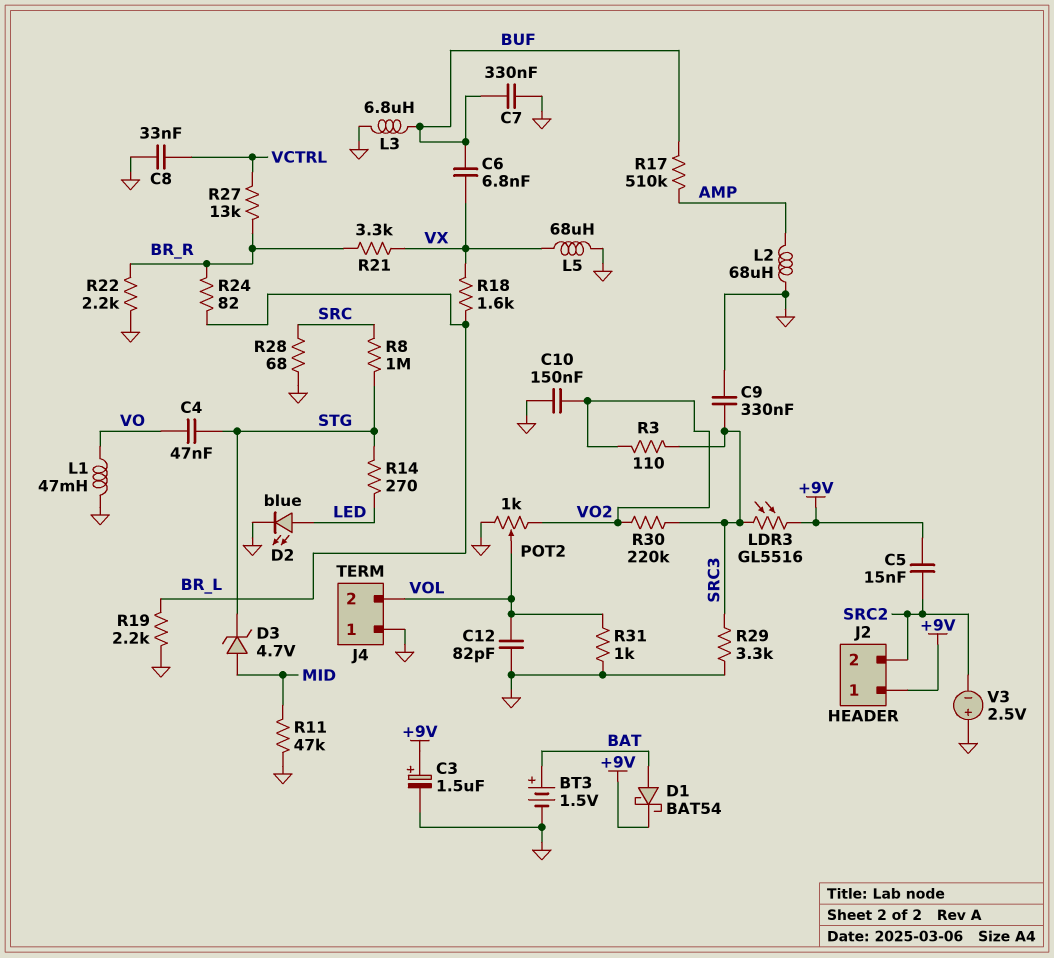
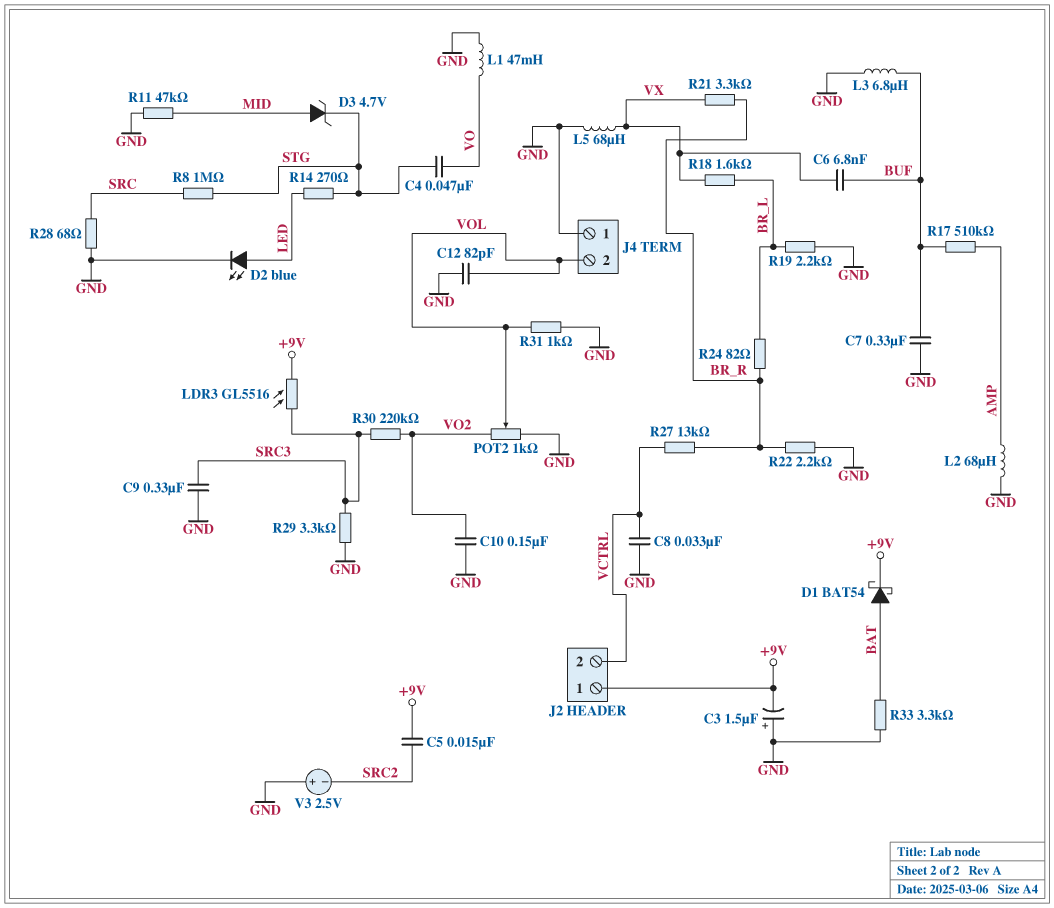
BT3: 1.5V (plus BAT, minus GND) -> none
C3: 1.5uF (plus +9V, minus GND) -> 1.5uF (plus GND, minus +9V)
J2 pin 2: SRC2 -> VCTRL
R3: 110 (SRC3, VO2) -> none
R33: none -> 3.3k (BAT, GND)

